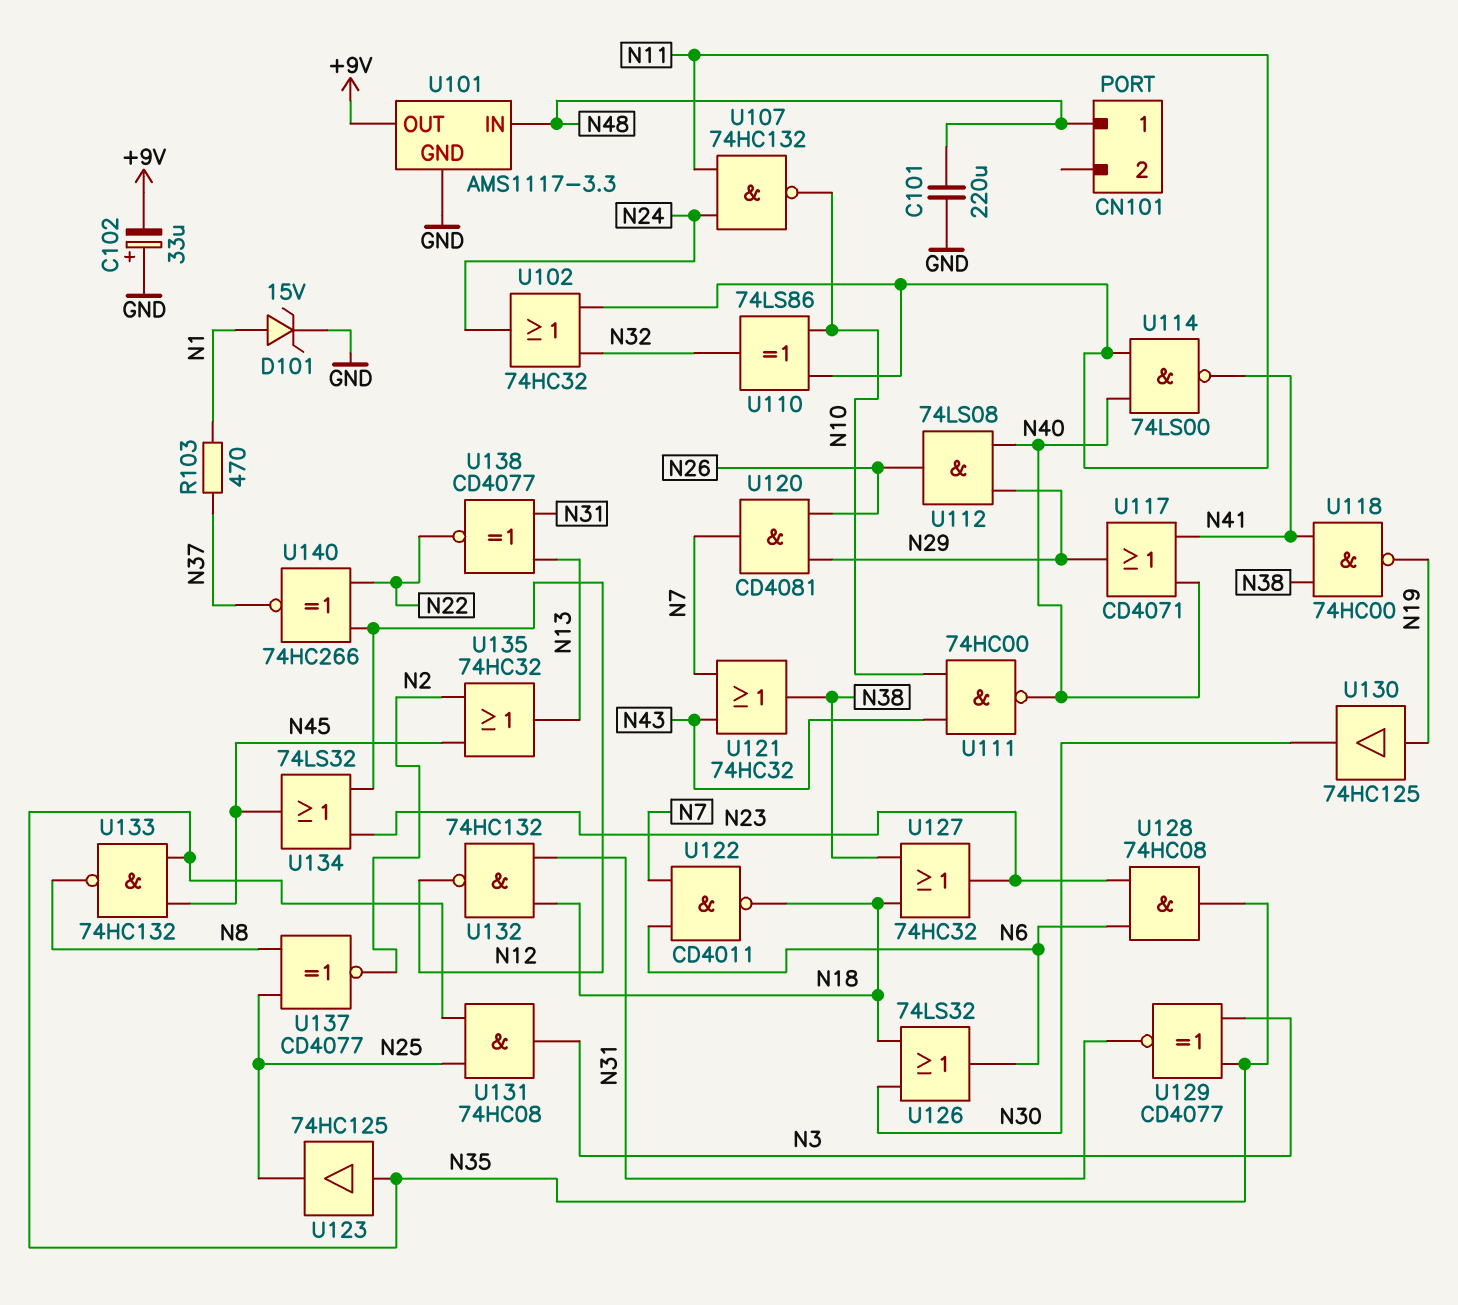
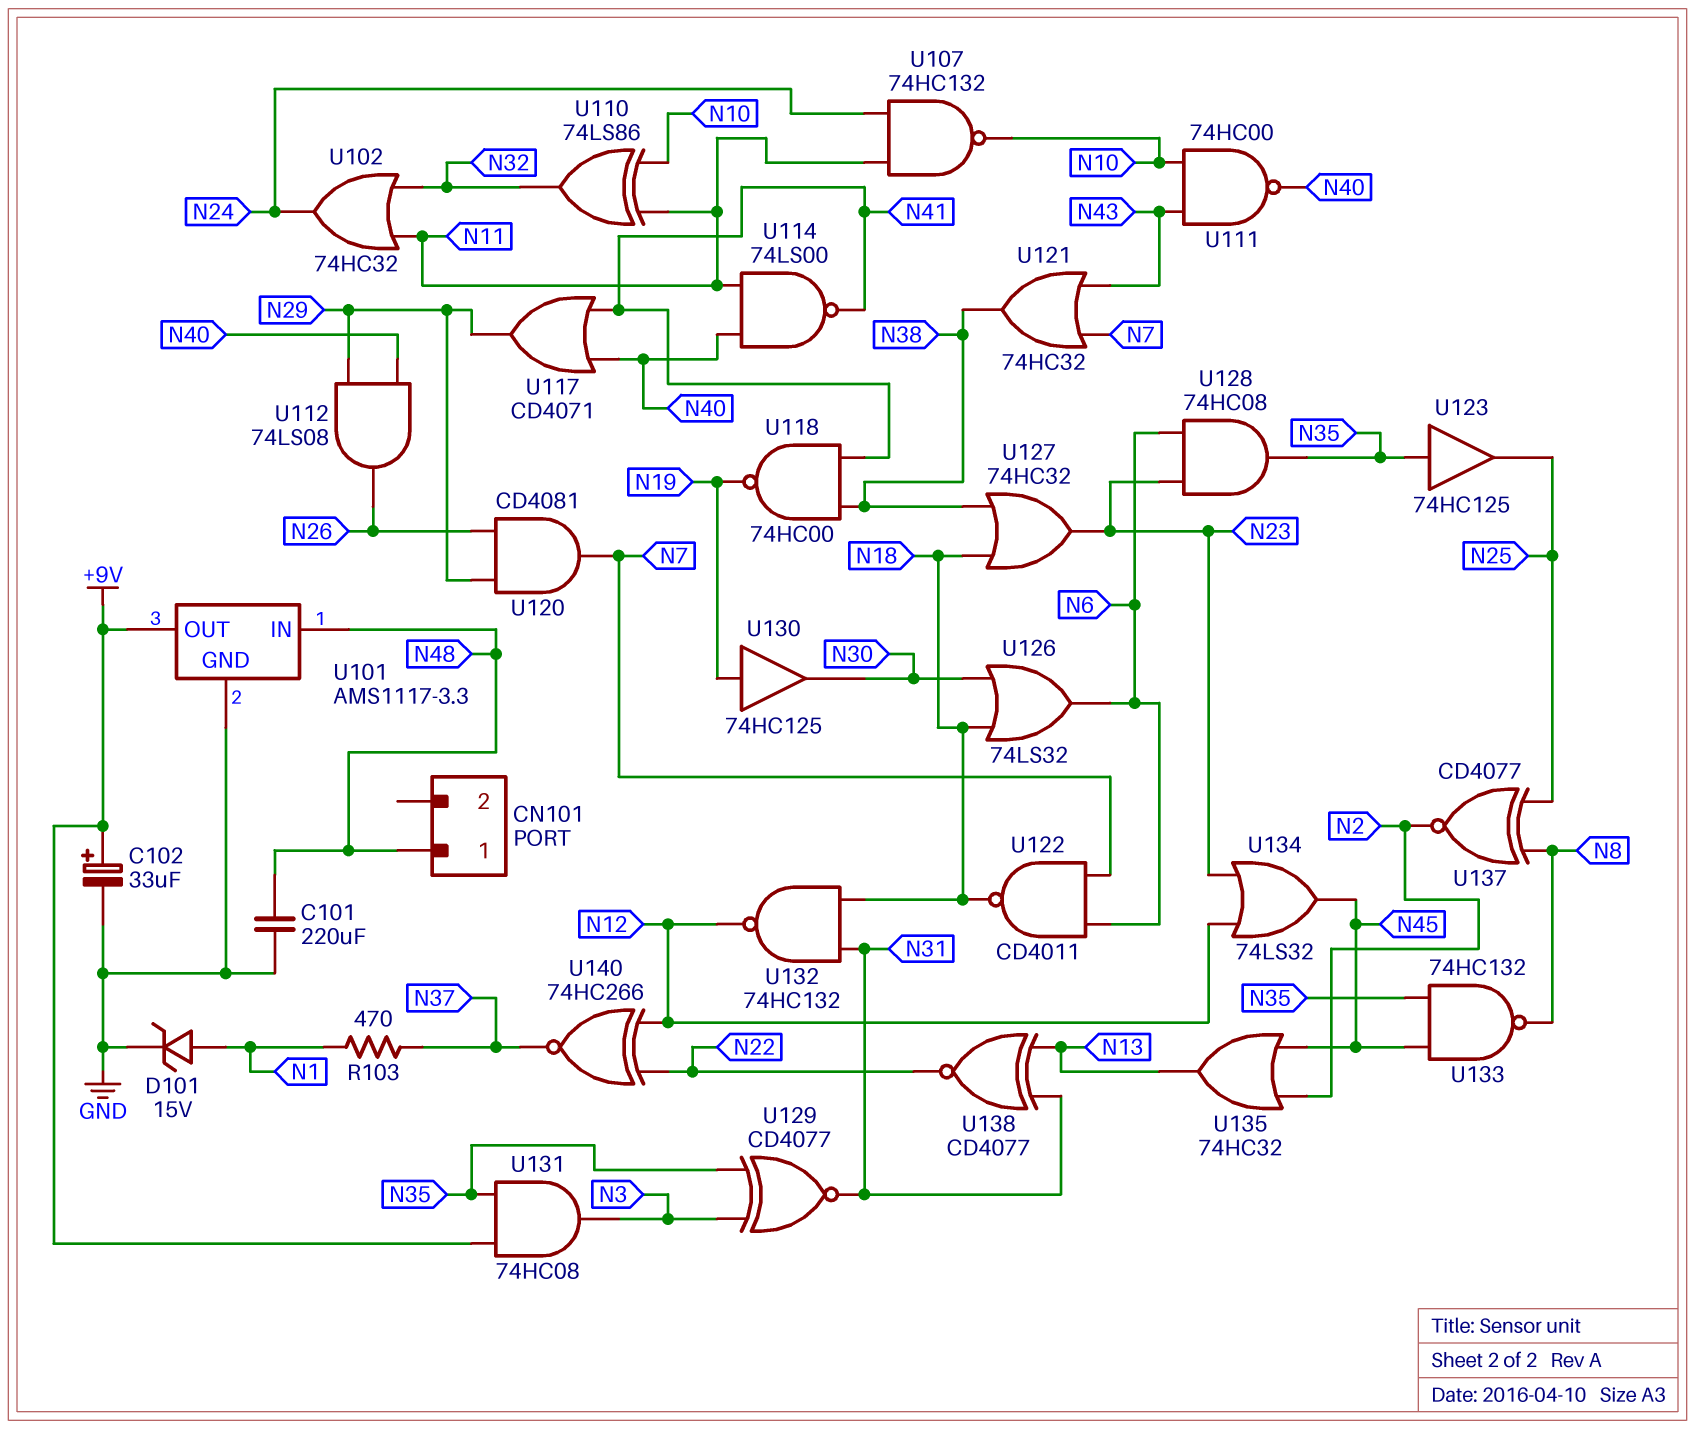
C102: 33uF (plus GND, minus +9V) -> 33uF (plus +9V, minus GND)
U131: AND 74HC08 (in N25, in N35, out N3) -> AND 74HC08 (in +9V, in N35, out N3)

